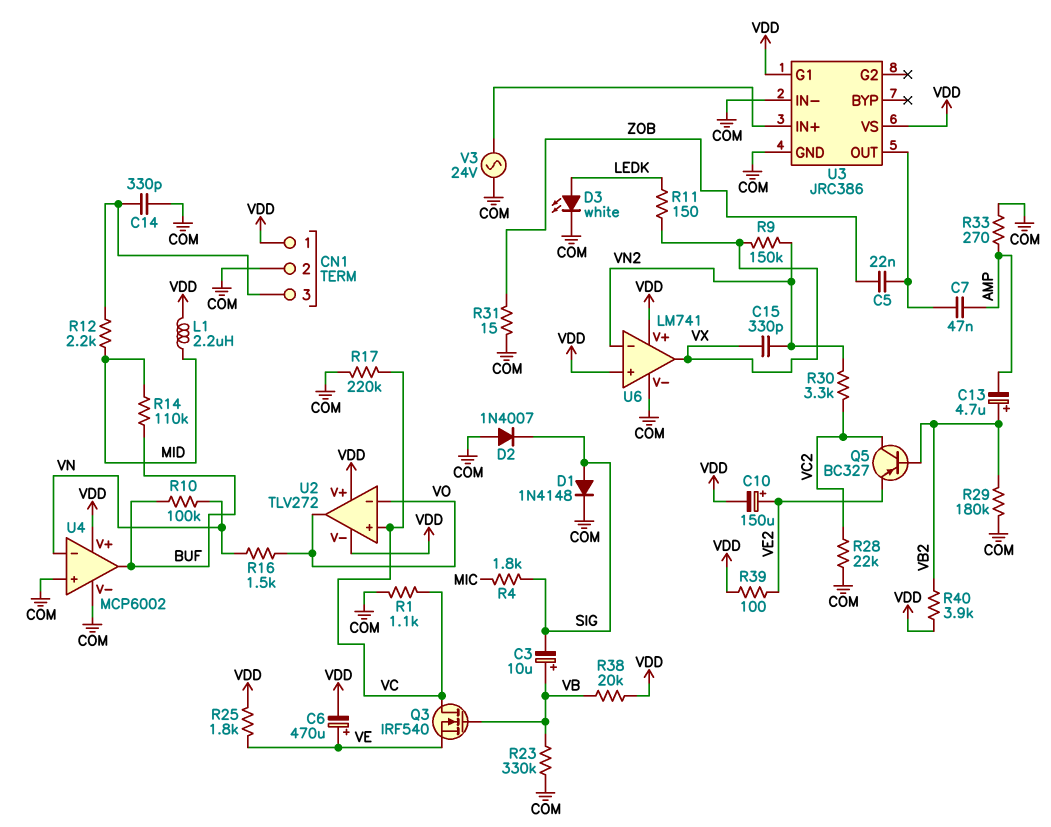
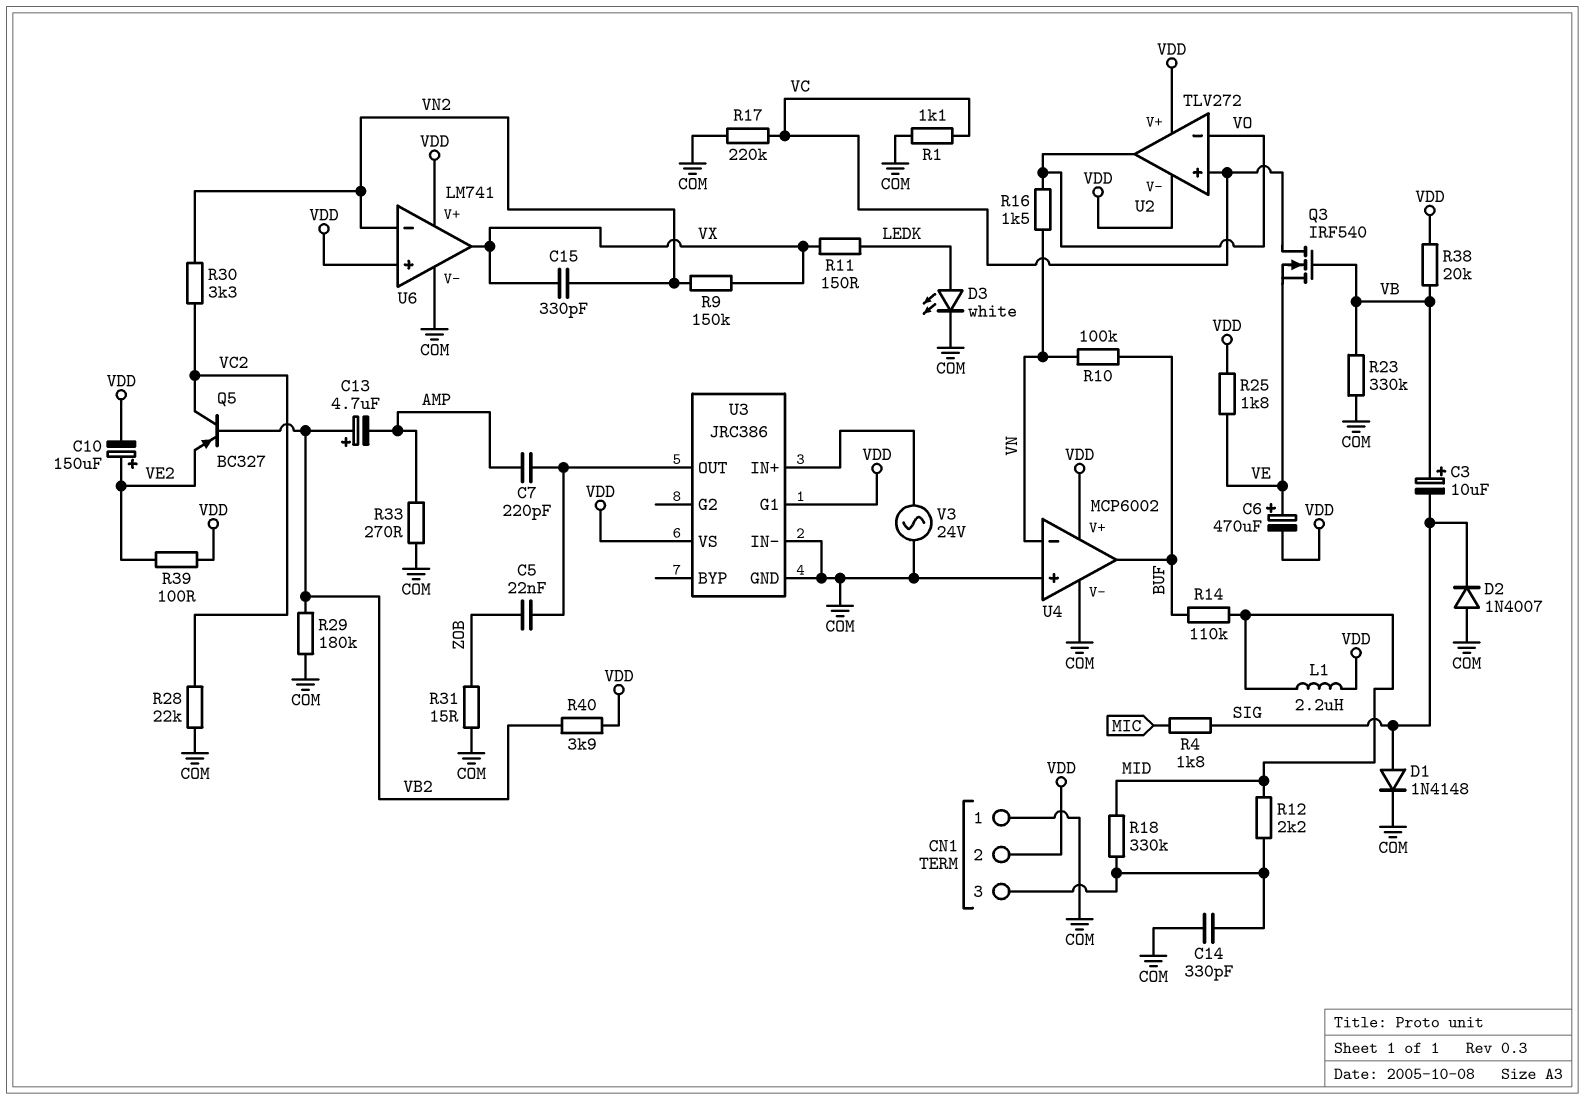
C7: 47nF (AMP, U3/OUT) -> 220pF (AMP, U3/OUT)
CN1 pin 1: VDD -> COM
CN1 pin 2: COM -> VDD
R18: none -> 330k (CN1/3, MID)

